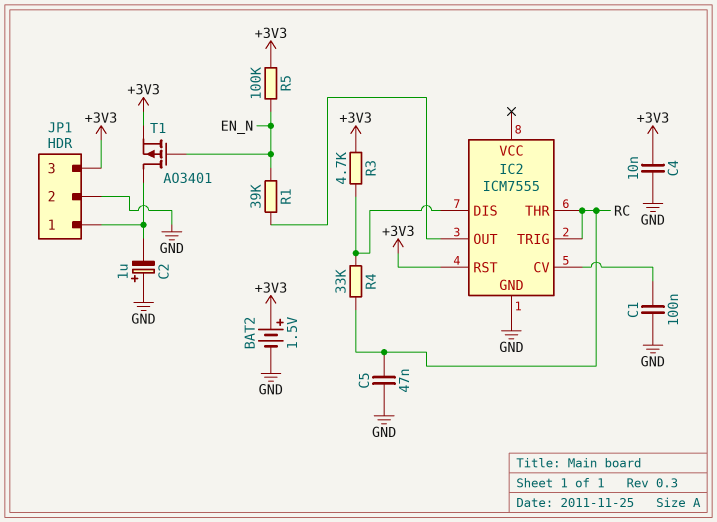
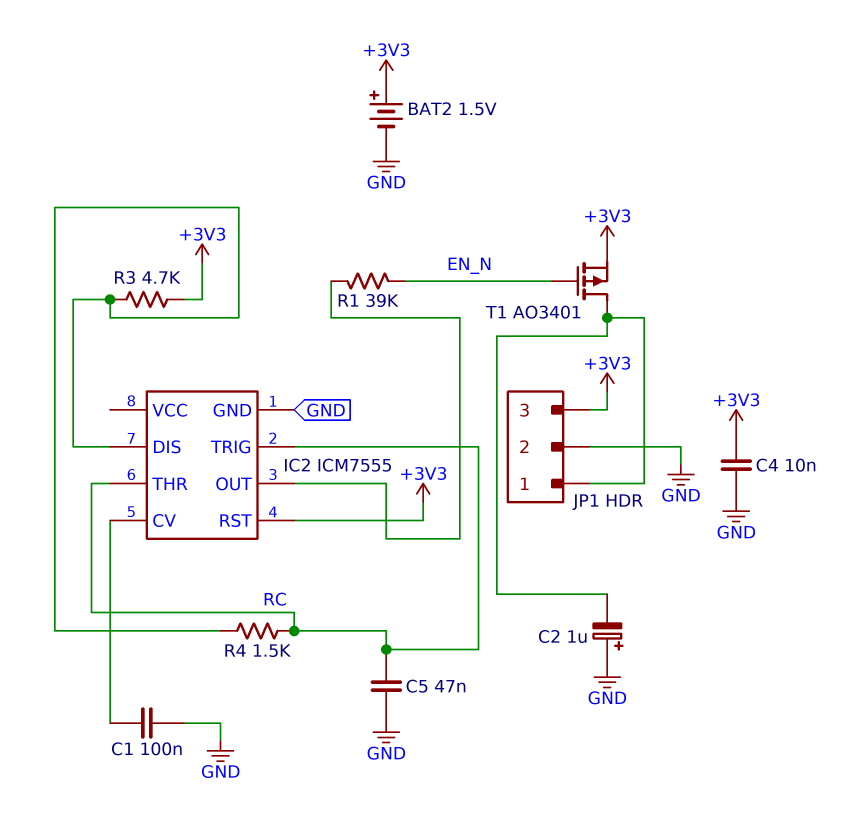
R4: 33k (IC2/DIS, RC) -> 1.5k (IC2/DIS, RC)
R5: 100k (+3V3, EN_N) -> none

